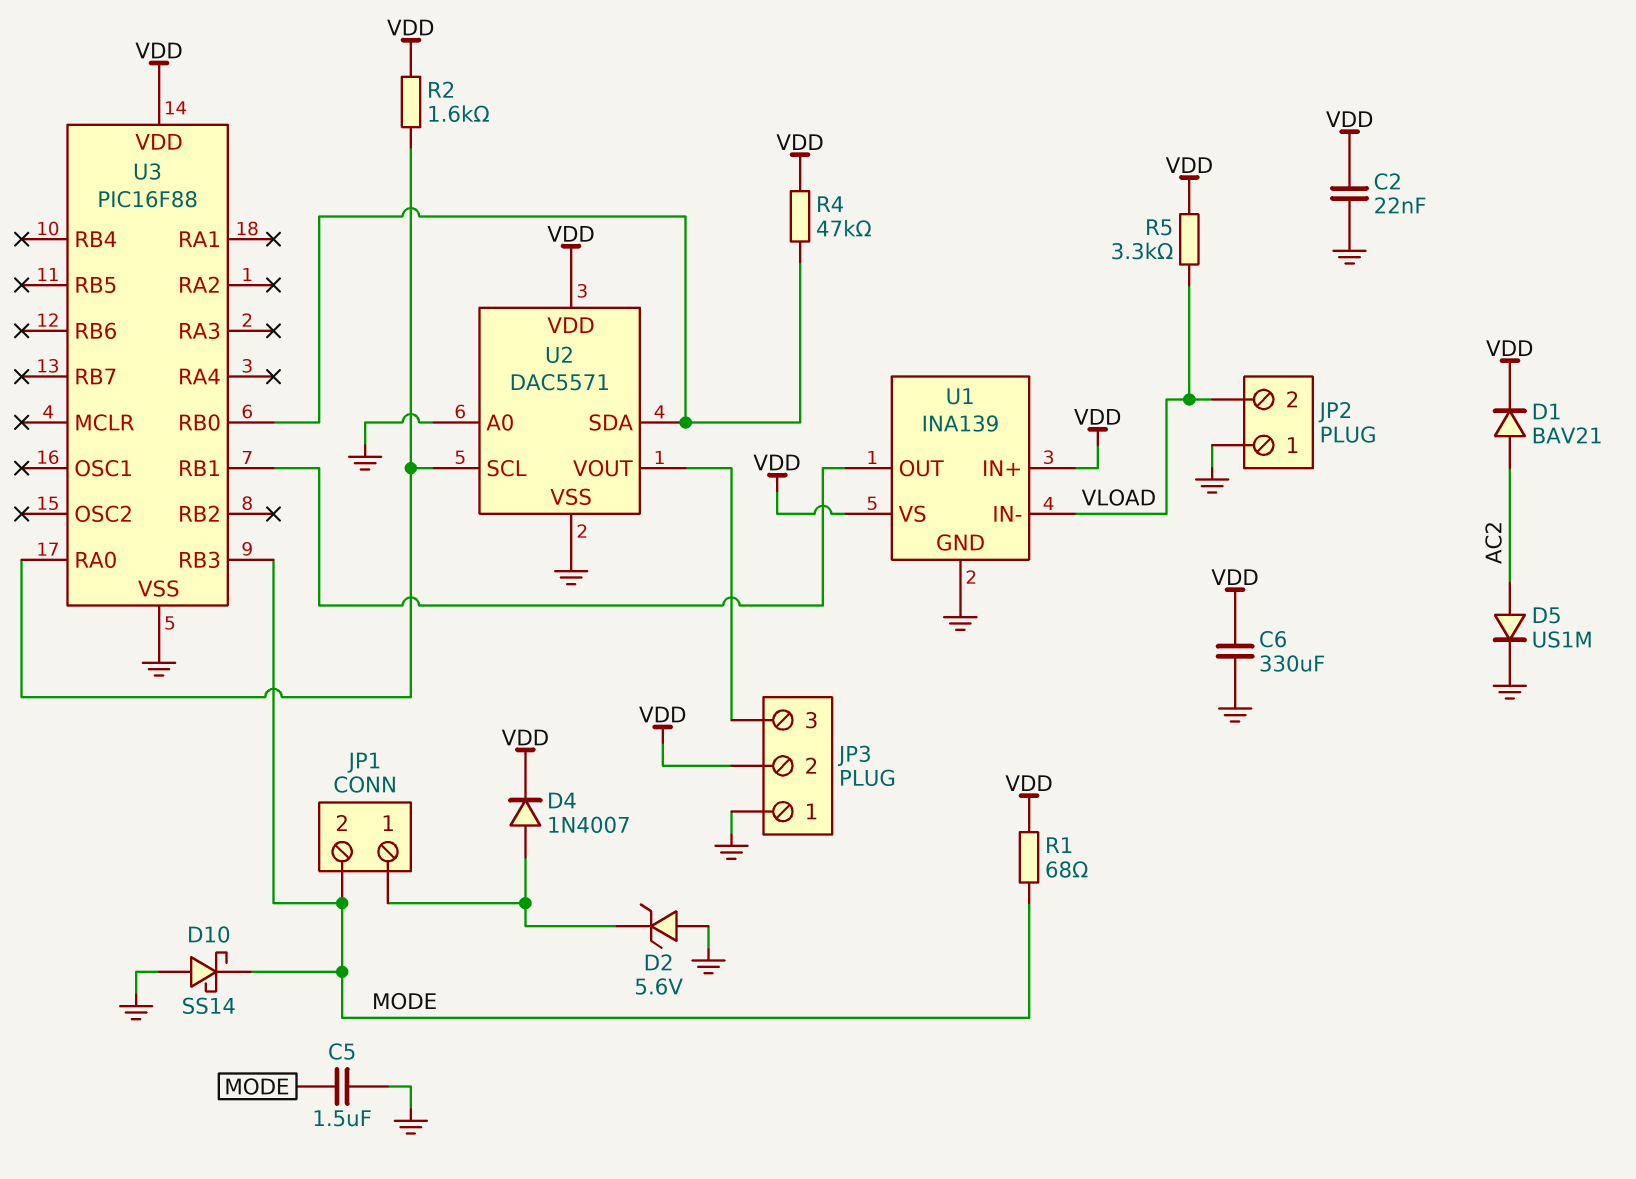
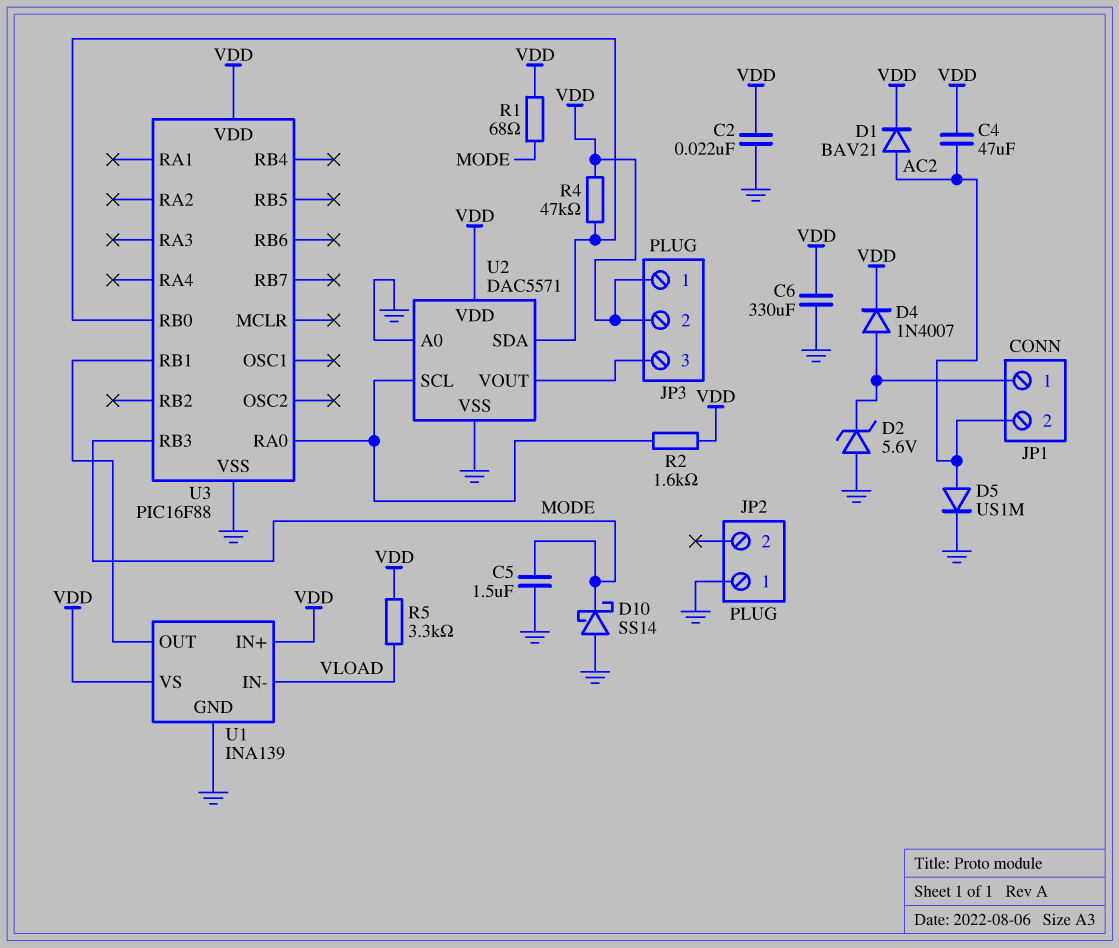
C4: none -> 47uF (AC2, VDD)
JP1 pin 2: MODE -> AC2
JP2 pin 2: VLOAD -> none
JP3 pin 1: GND -> VDD

